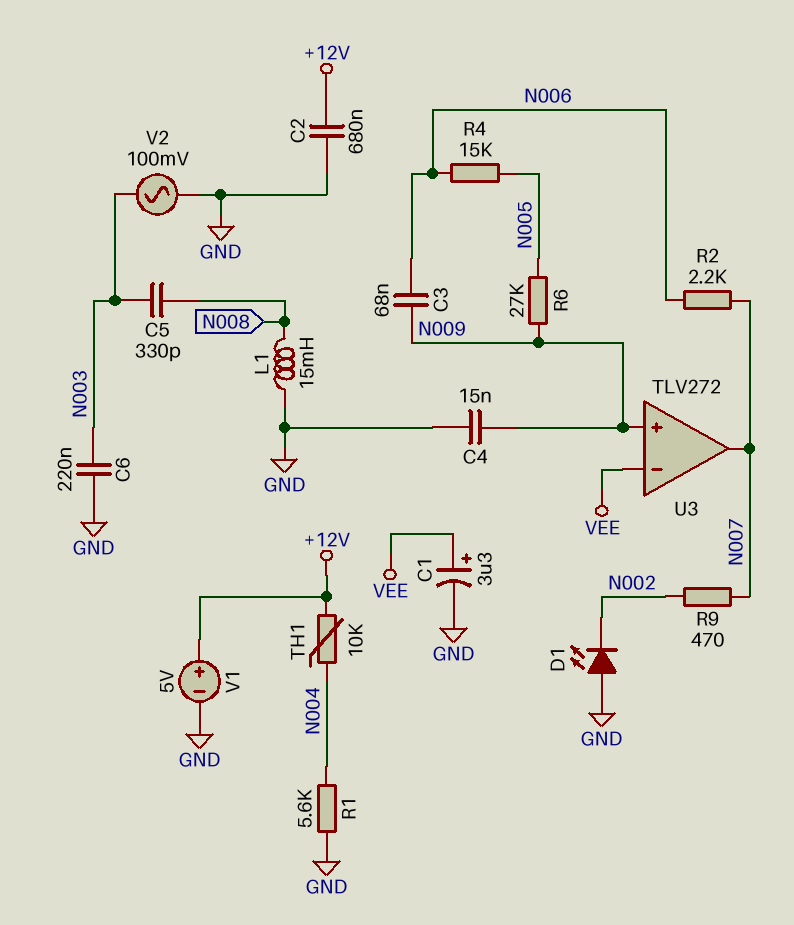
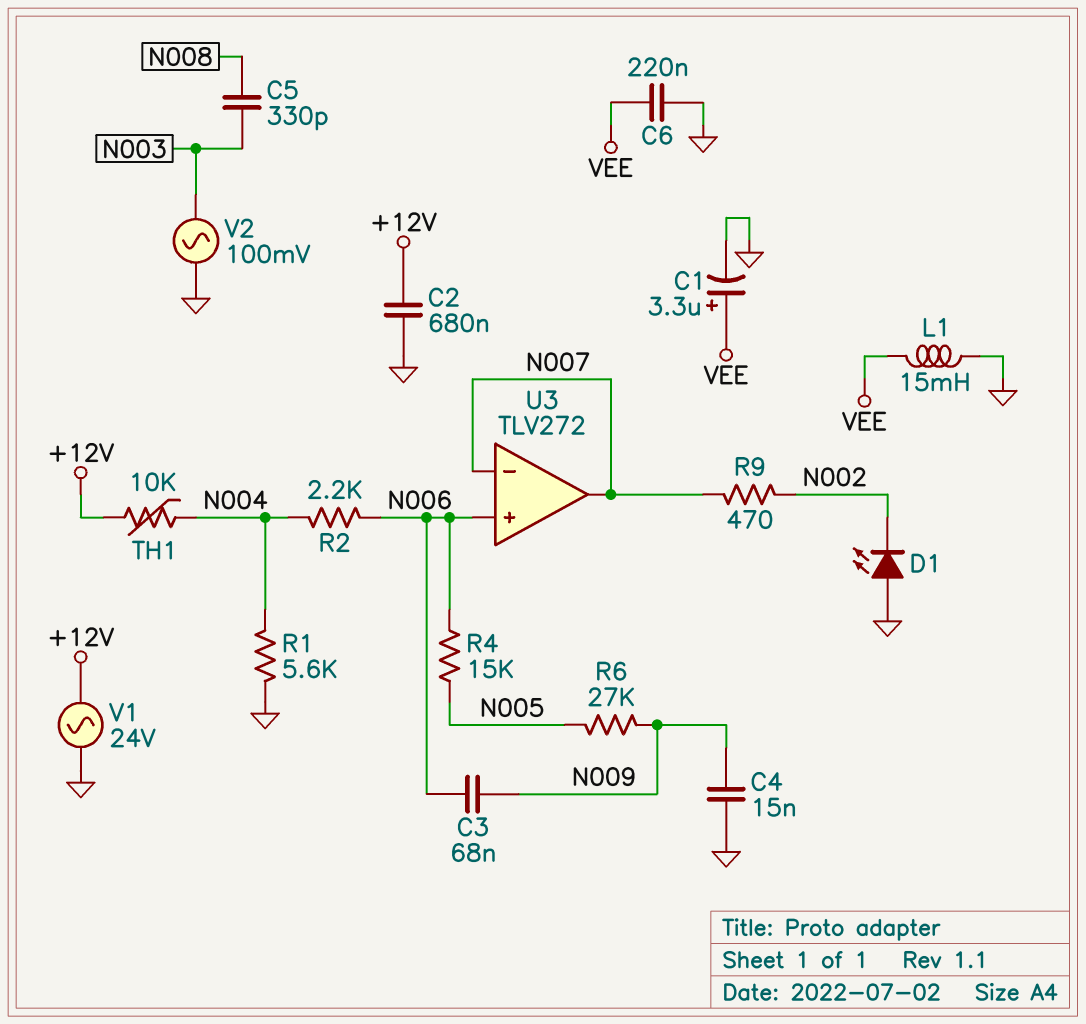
C6: 220nF (GND, N003) -> 220nF (GND, VEE)
L1: 15mH (GND, N008) -> 15mH (GND, VEE)
R2: 2.2k (N006, N007) -> 2.2k (N004, N006)
U3 pin in+: N009 -> N006
U3 pin in-: VEE -> N007
V1: 5V (plus +12V, minus GND) -> AC 24V (+12V, GND)

